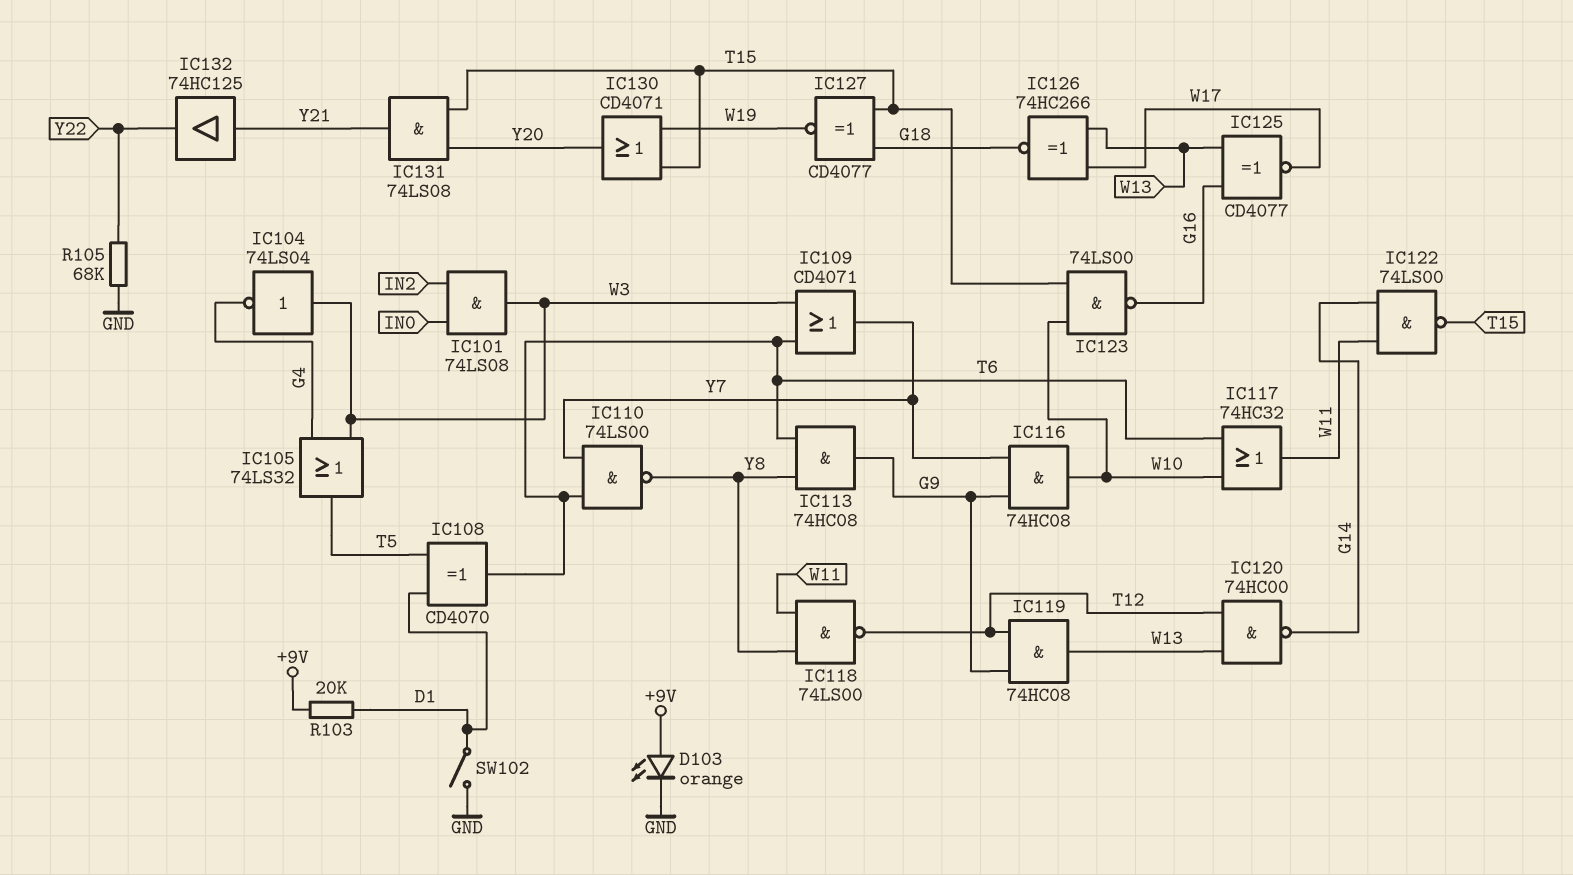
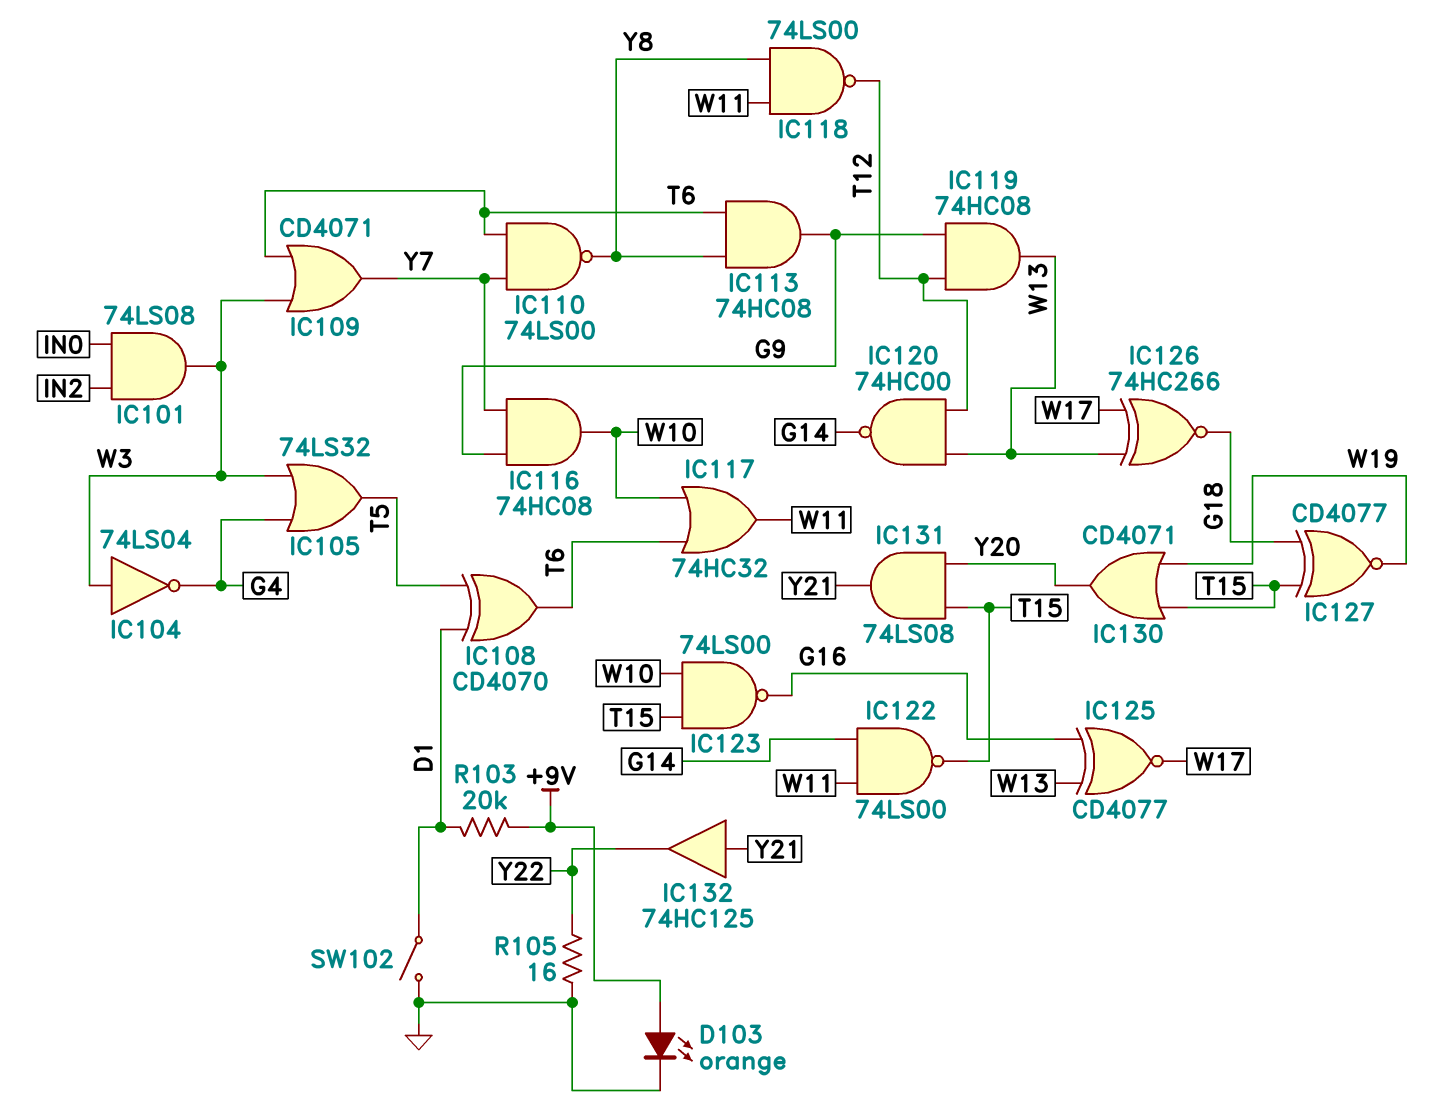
R105: 68k (GND, Y22) -> 16 (GND, Y22)

